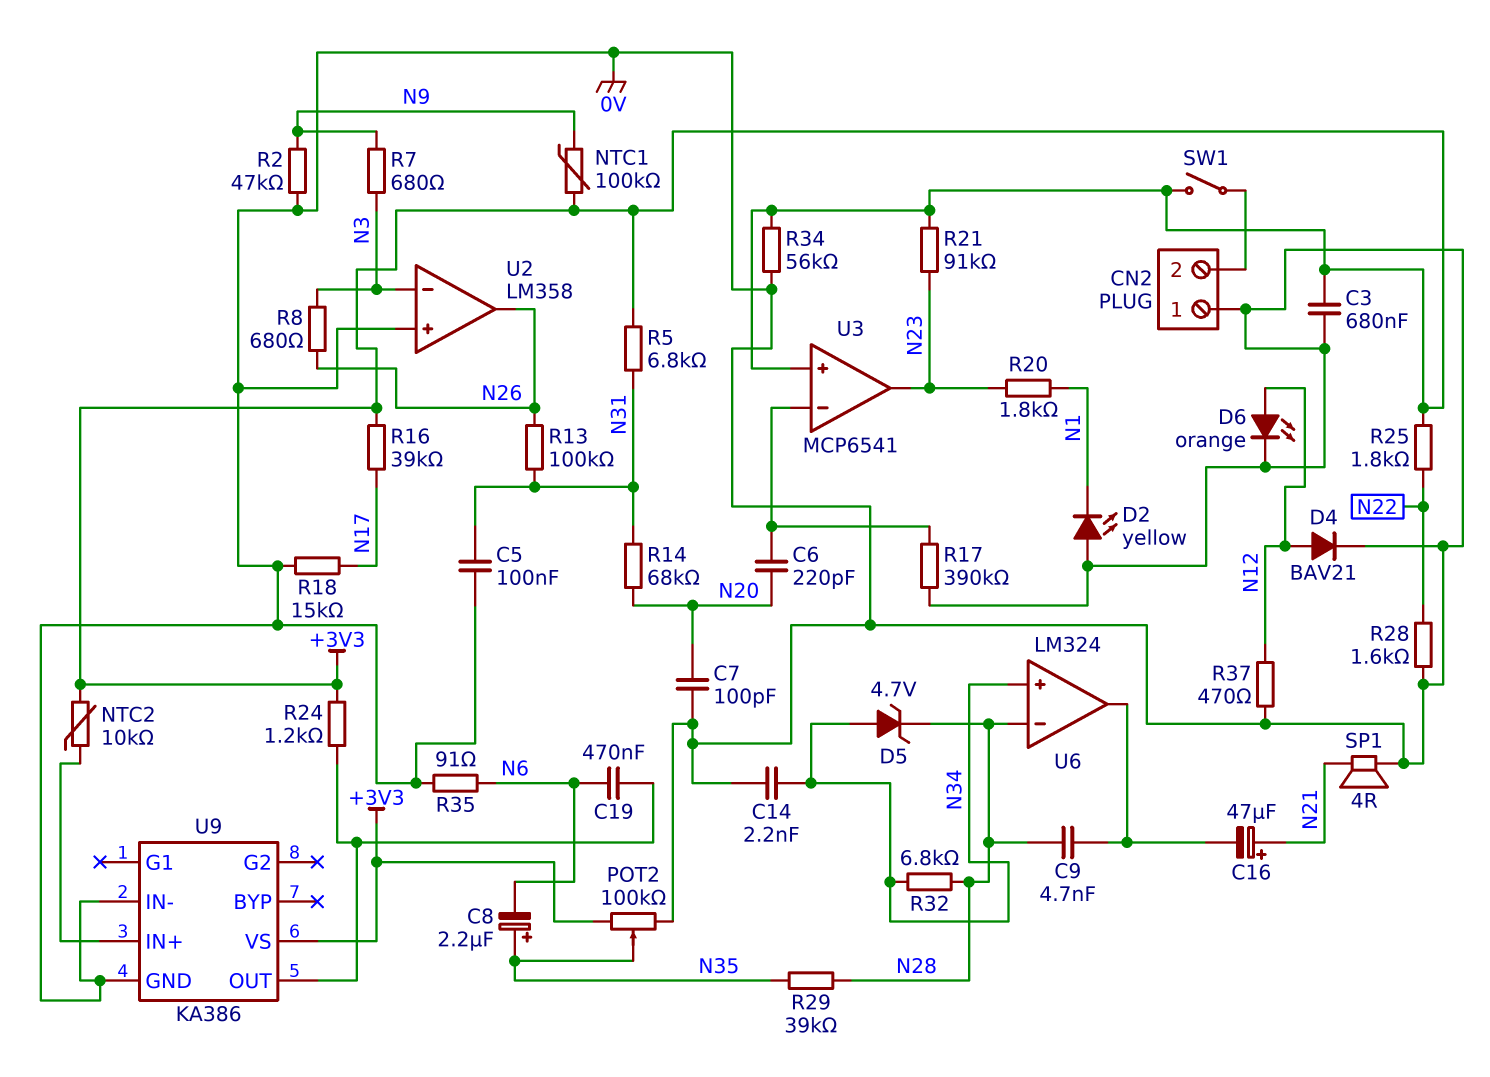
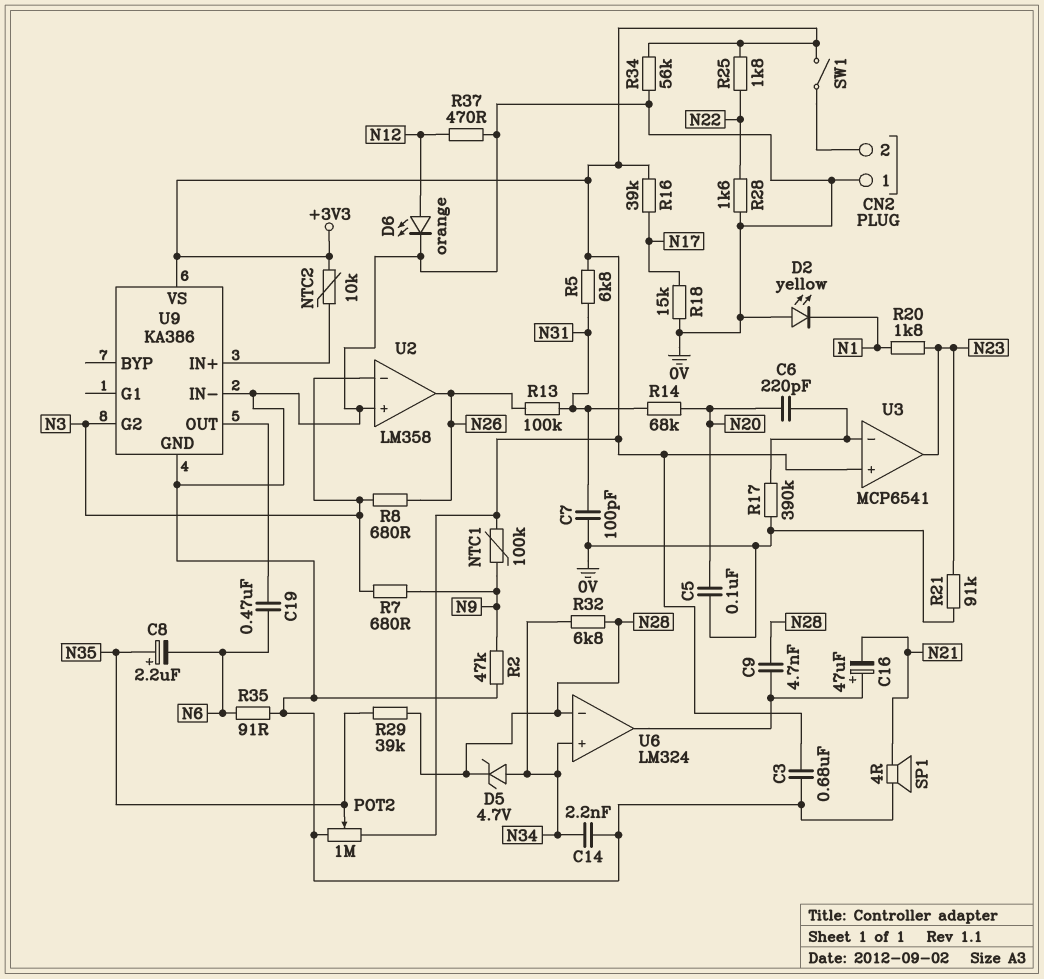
C5: 100nF (0V, N31) -> 100nF (0V, N20)
C7: 100pF (0V, N20) -> 100pF (0V, N31)
C16: 47uF (plus N21, minus U6/out) -> 47uF (plus U6/out, minus N21)
D4: diode BAV21 (A N12, K 0V) -> none
POT2: 100k (+3V3, 0V, wiper N35) -> 1M (+3V3, 0V, wiper N35)
R21: 91k (+3V3, N23) -> 91k (0V, N23)
R24: 1.2k (+3V3, U9/OUT) -> none
U9 pin G2: none -> N3

